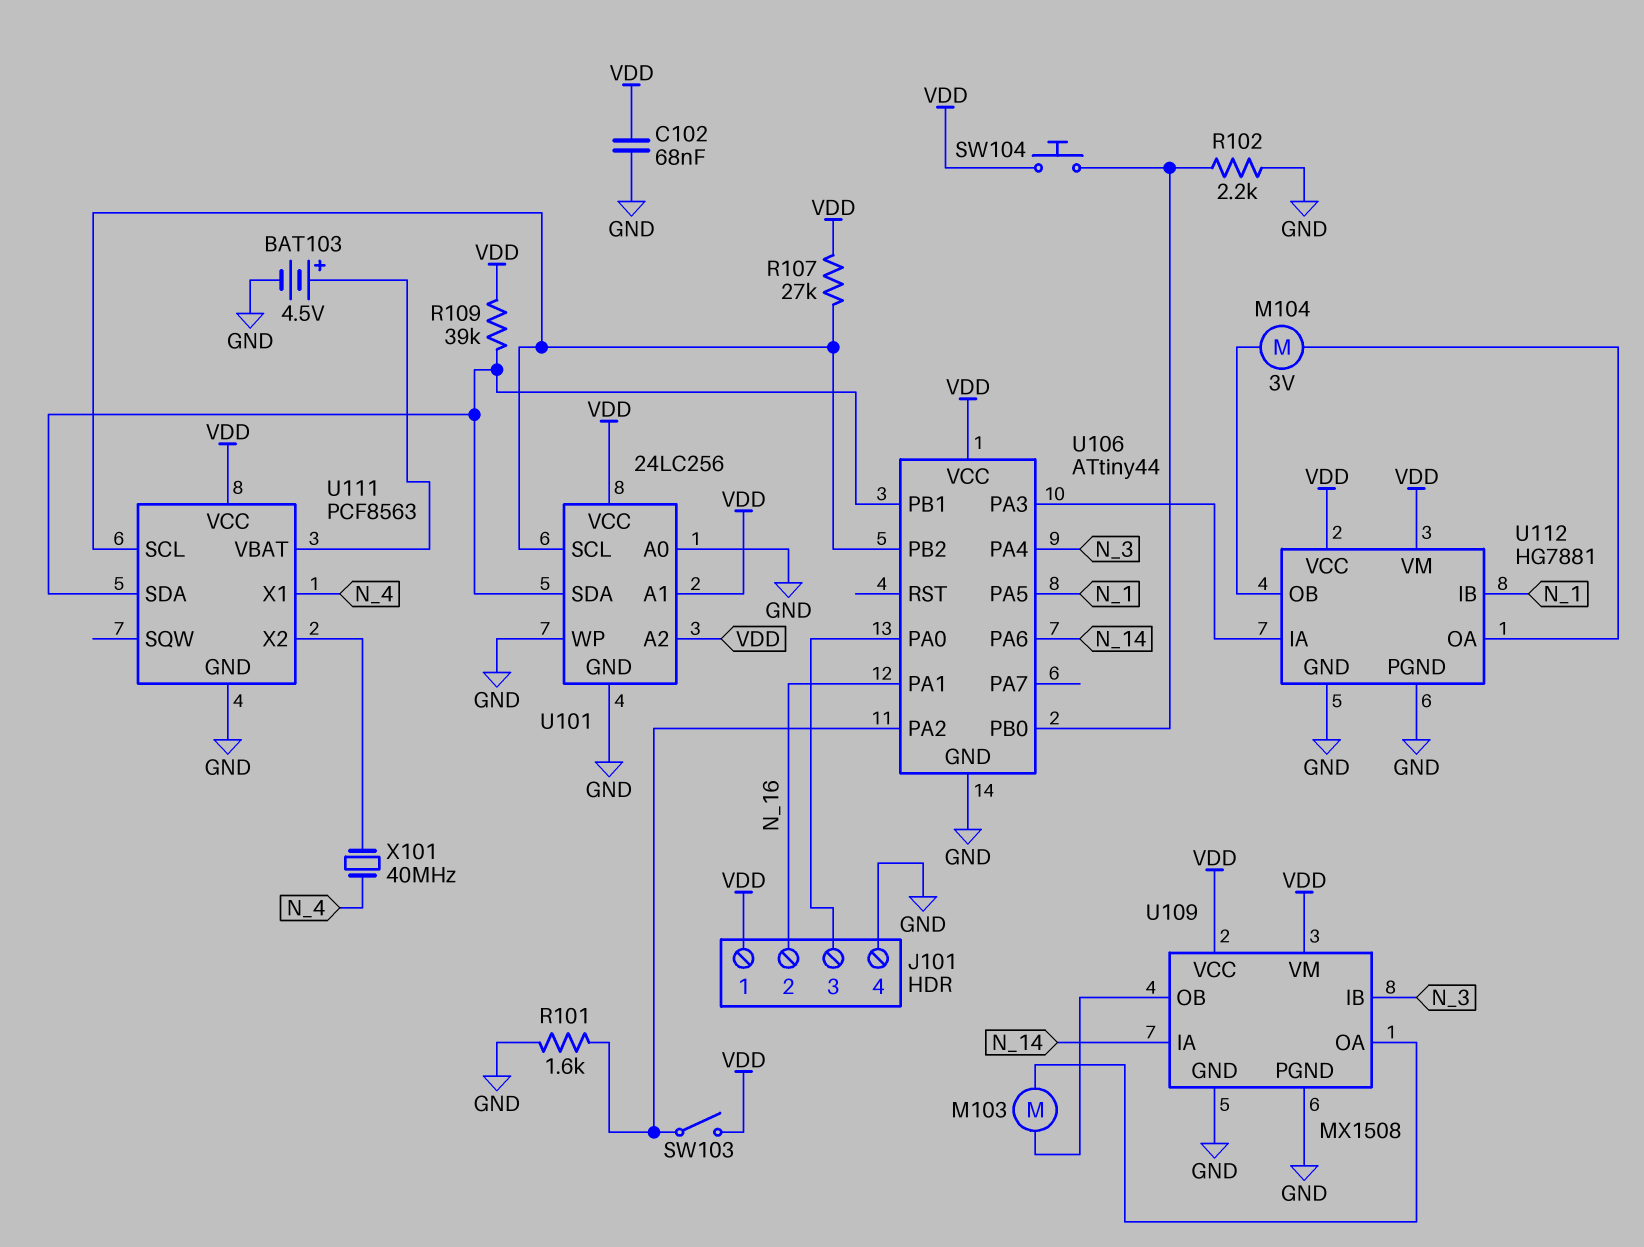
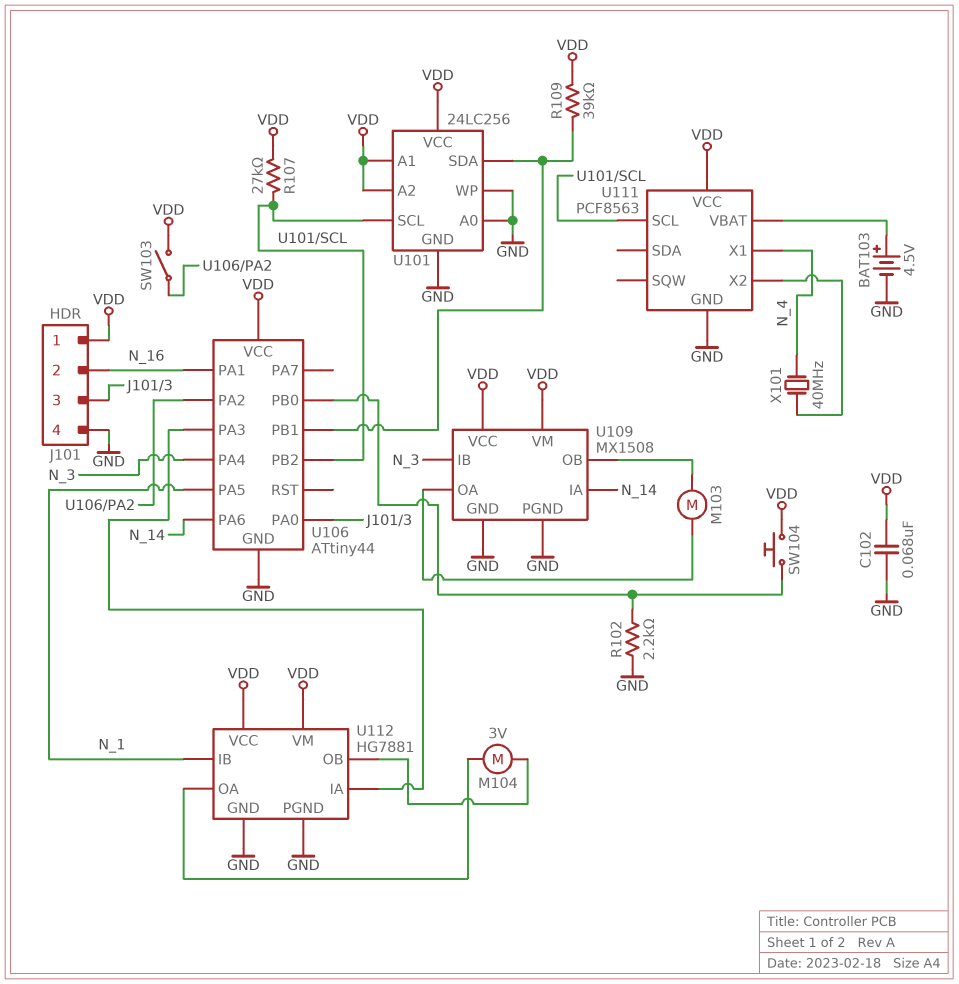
R101: 1.6k (GND, U106/PA2) -> none
U111 pin SDA: U101/SDA -> none

